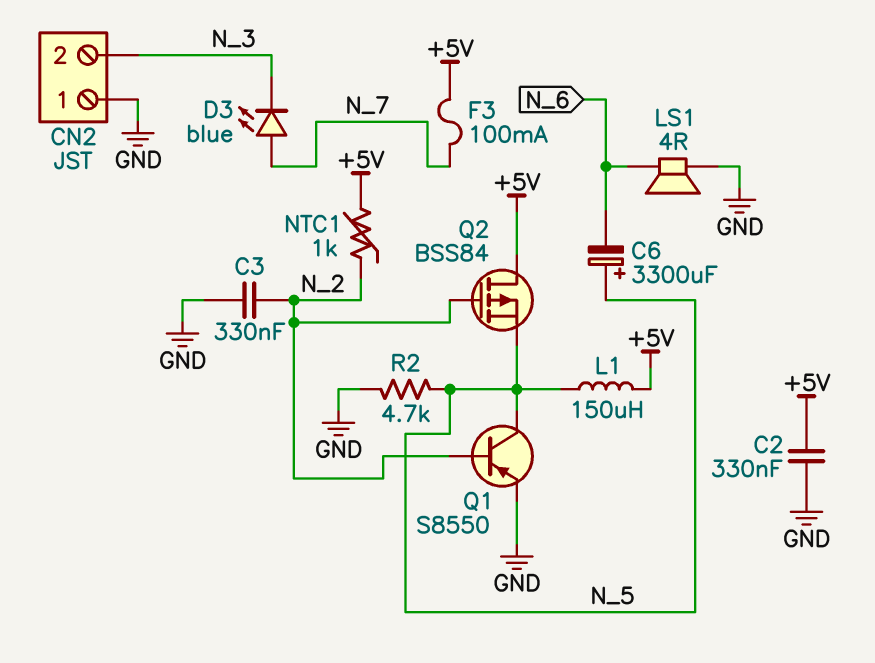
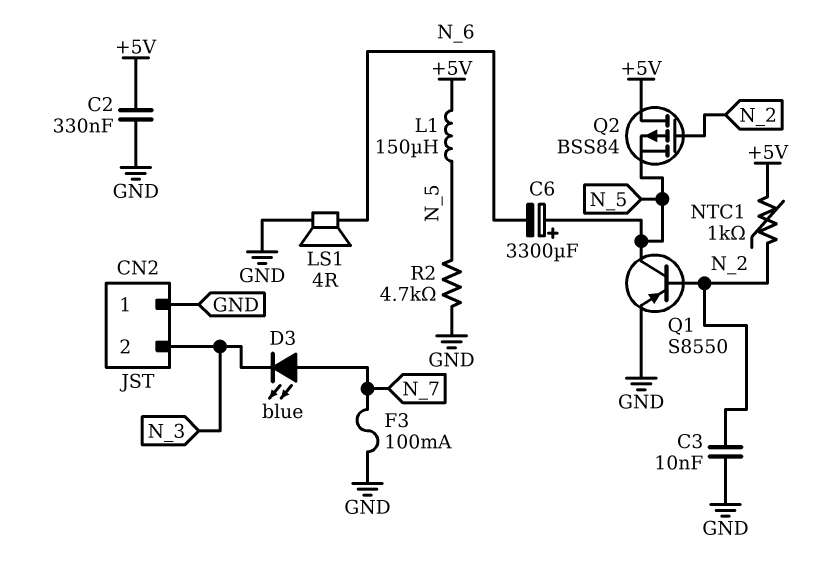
C3: 330nF (GND, N_2) -> 10nF (GND, N_2)
F3: 100mA (+5V, N_7) -> 100mA (GND, N_7)

